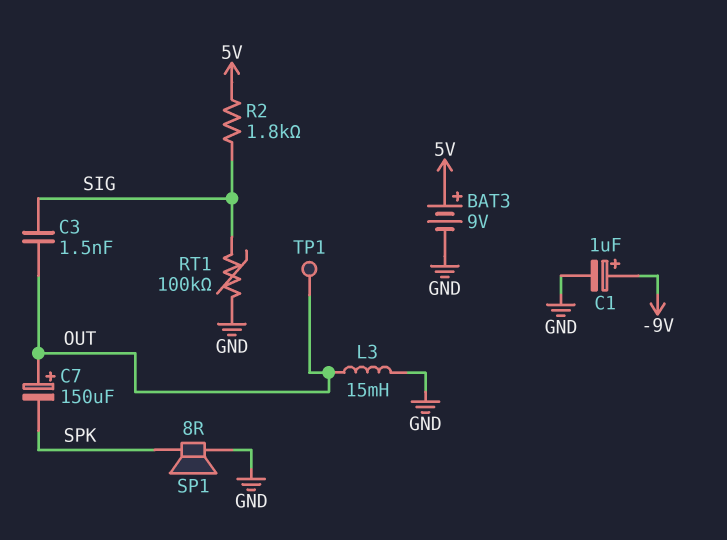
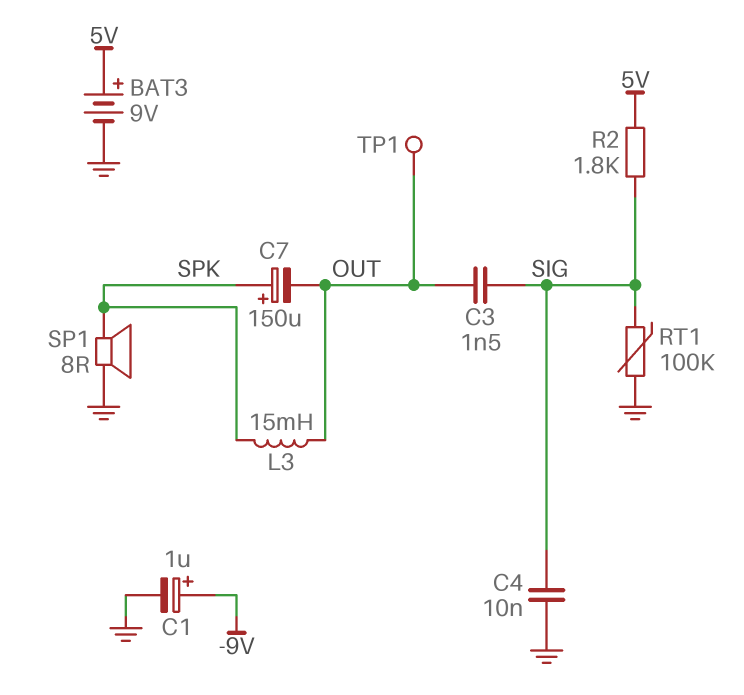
C4: none -> 10nF (GND, SIG)
C7: 150uF (plus OUT, minus SPK) -> 150uF (plus SPK, minus OUT)
L3: 15mH (GND, OUT) -> 15mH (OUT, SPK)

